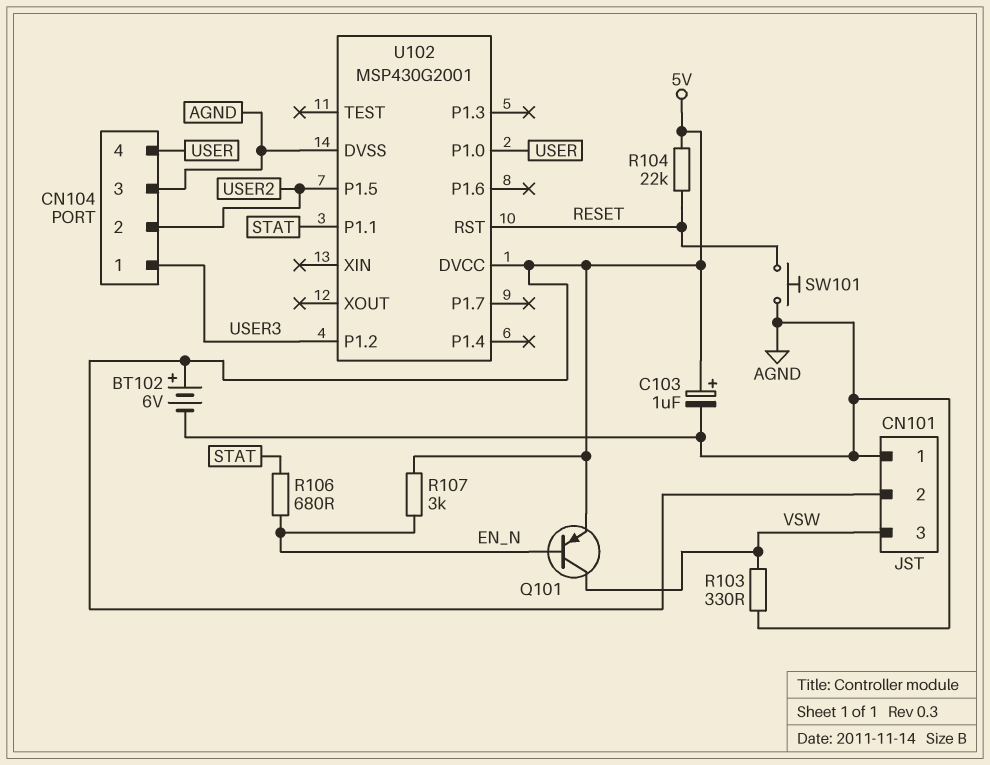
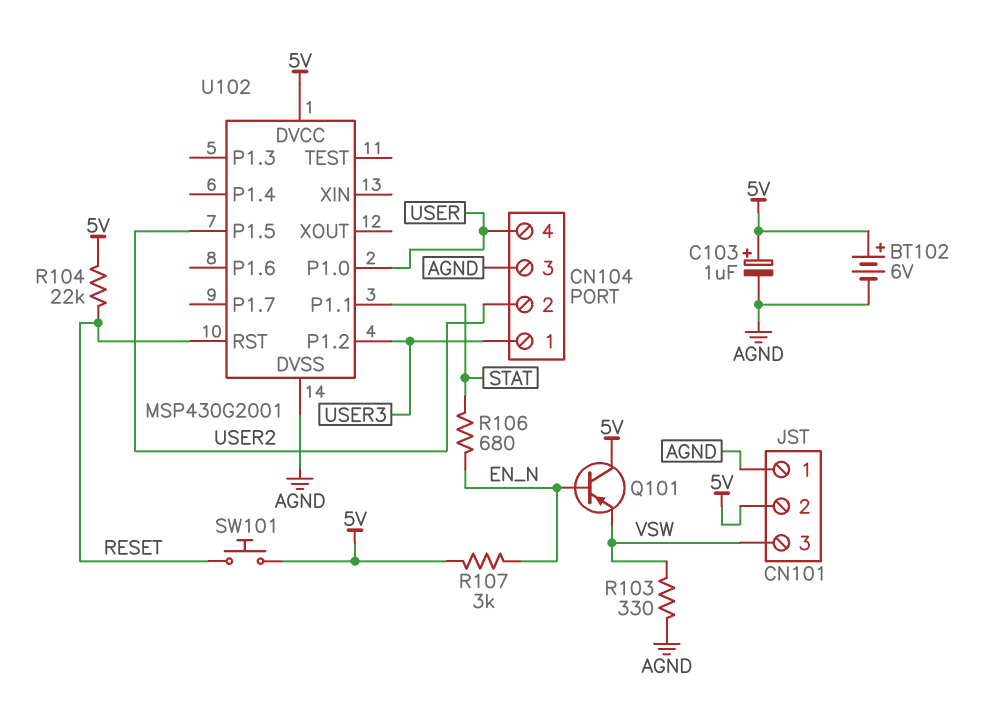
Q101: PNP (B EN_N, C VSW, E 5V) -> PNP (B EN_N, C 5V, E VSW)
SW101: button (AGND, RESET) -> button (5V, RESET)

